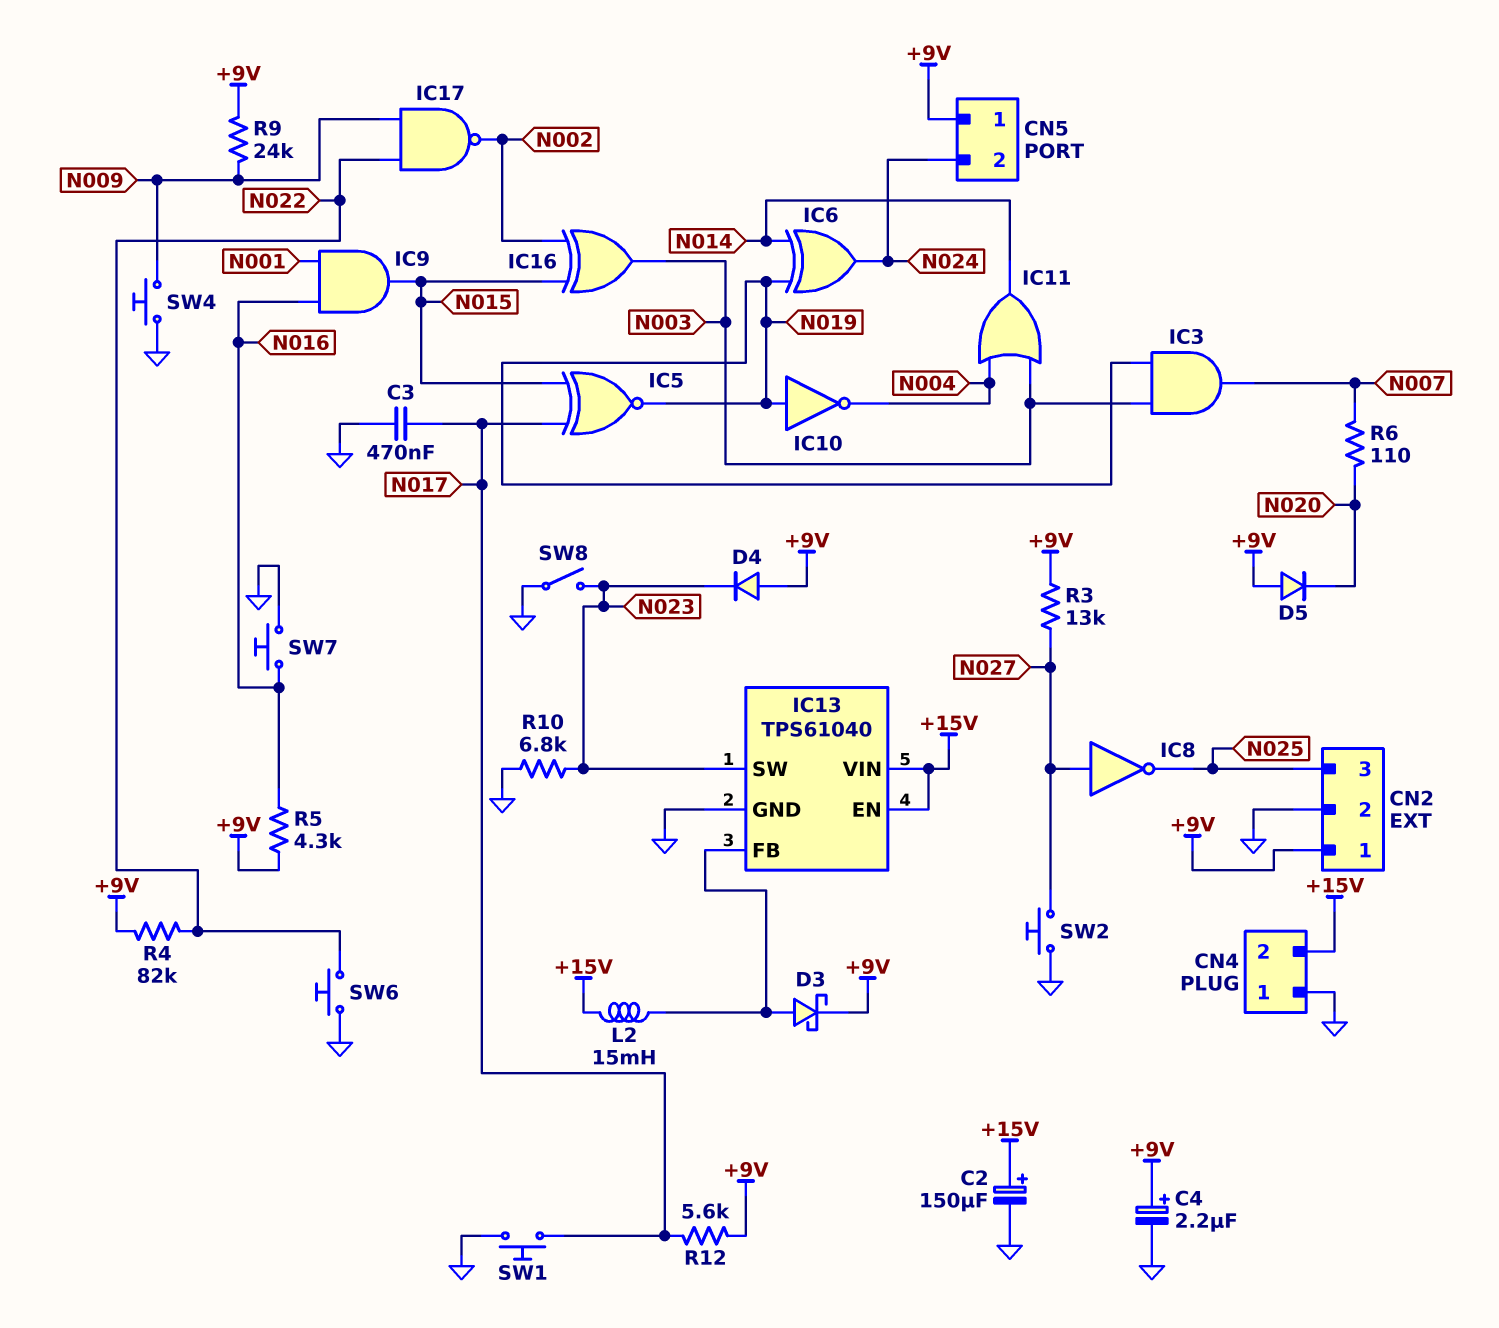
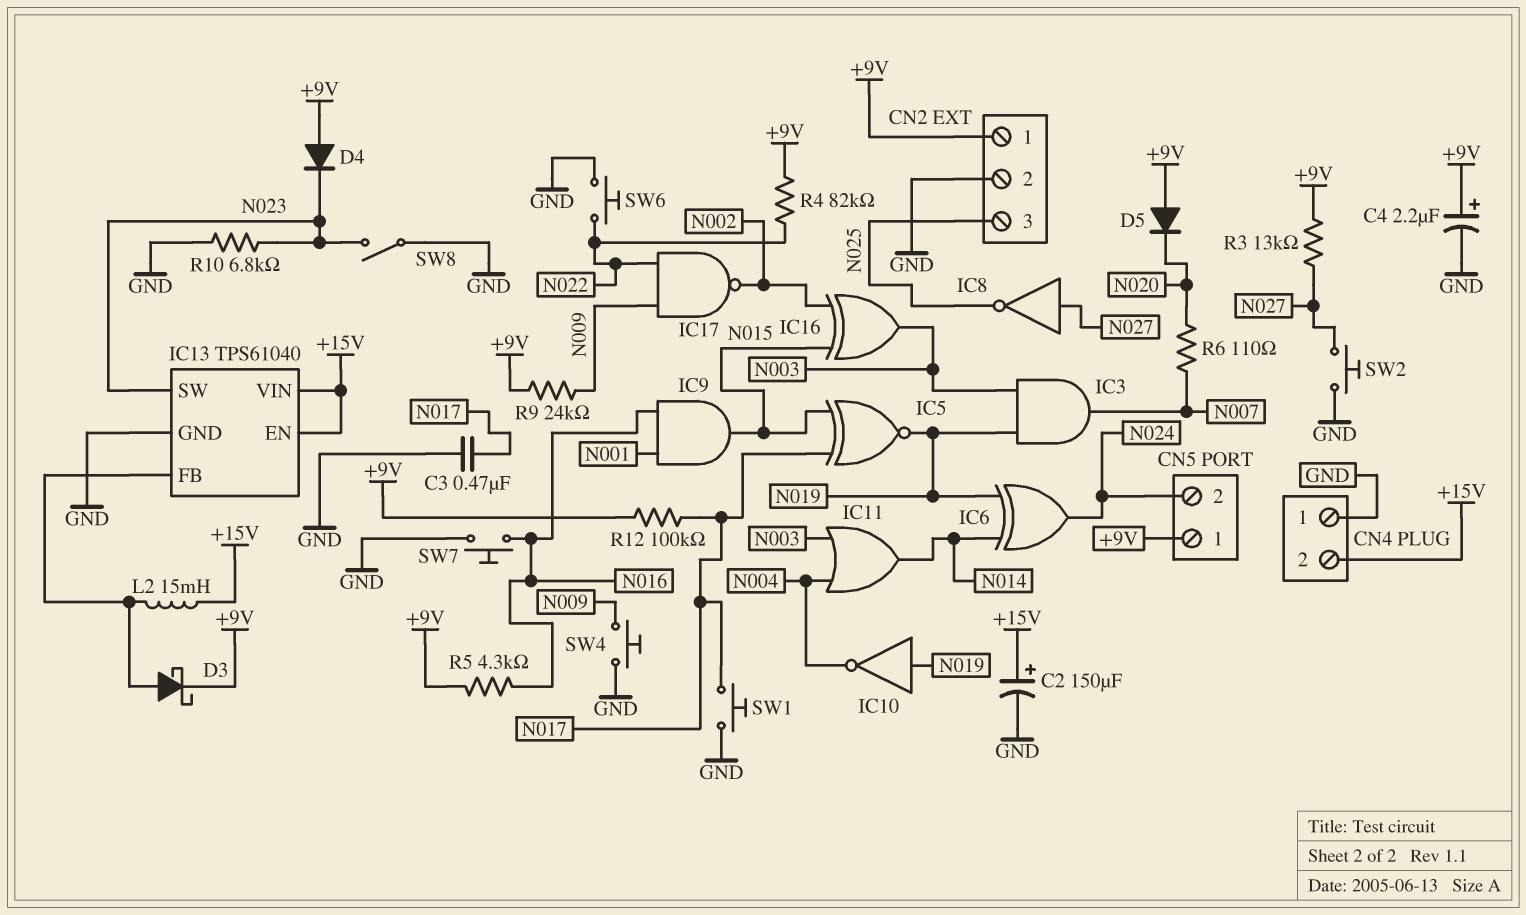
R12: 5.6k (+9V, N017) -> 100k (+9V, N017)

